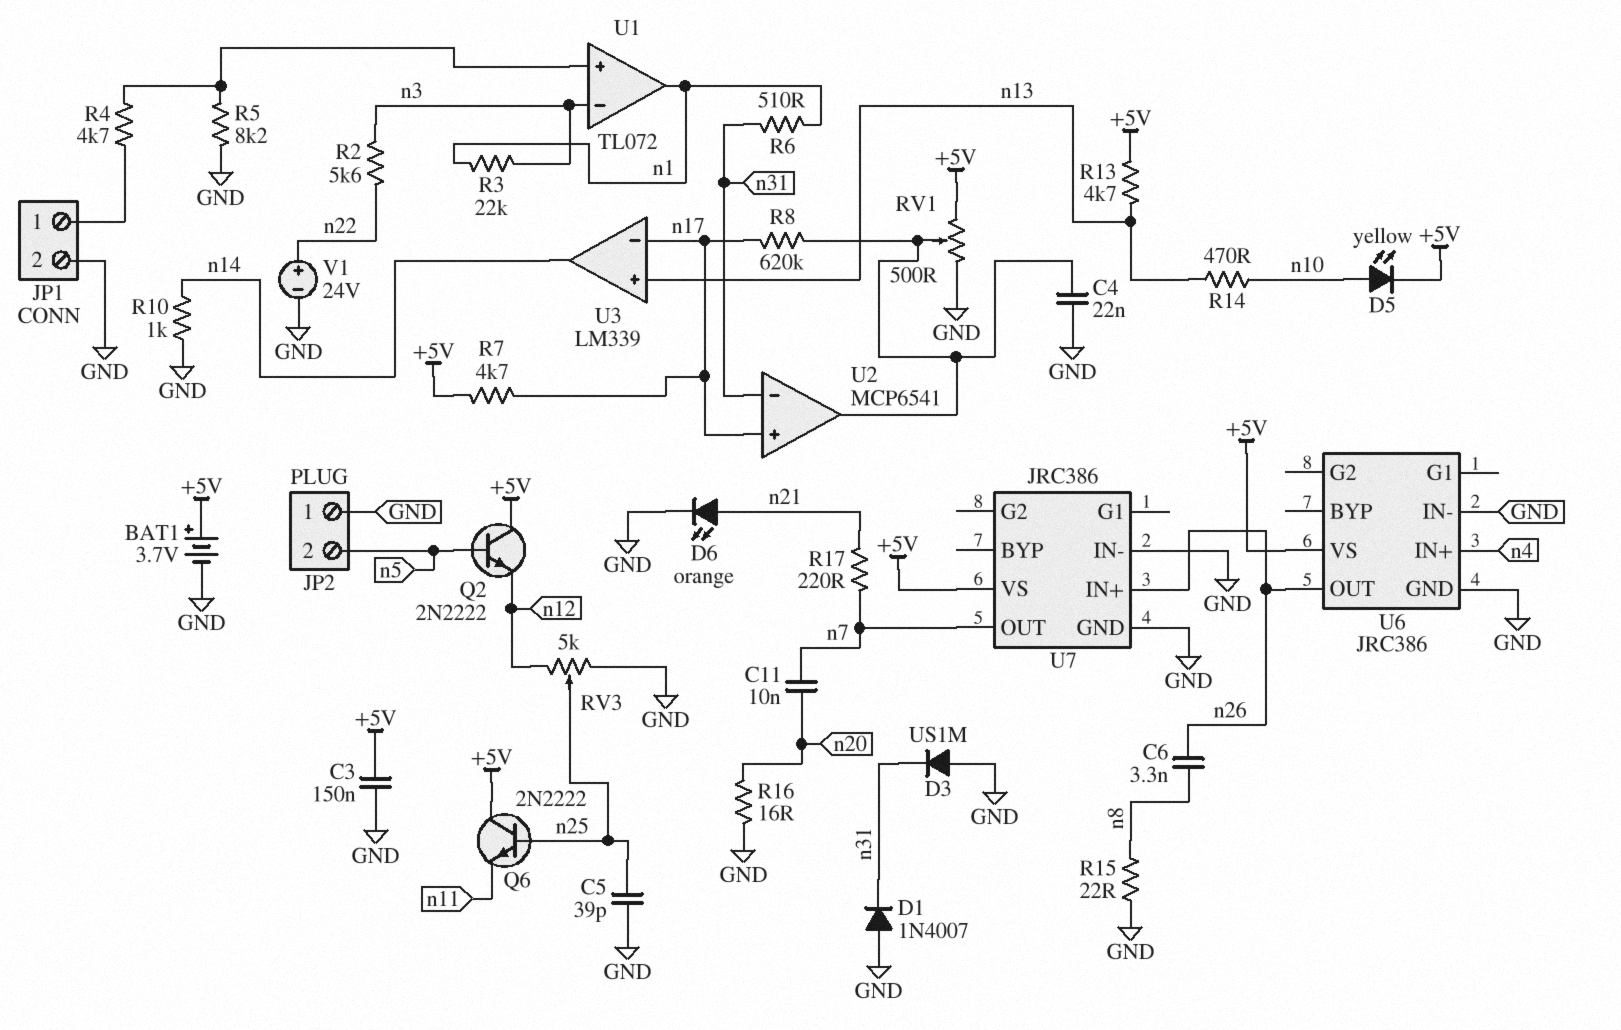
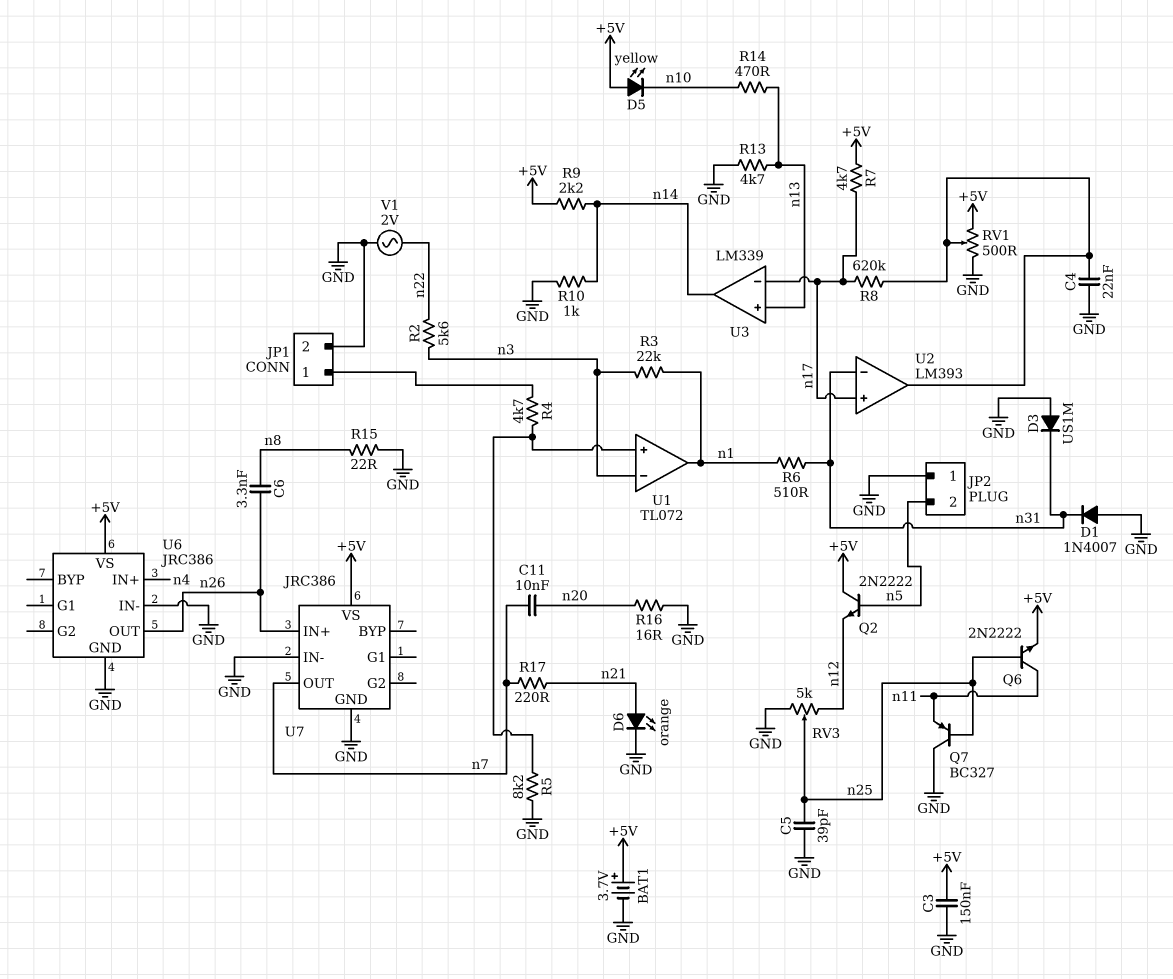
D5: LED yellow (A n10, K +5V) -> LED yellow (A +5V, K n10)
Q6: NPN 2N2222 (B n25, C +5V, E n11) -> NPN 2N2222 (B n25, C n11, E +5V)
Q7: none -> PNP BC327 (B n25, C GND, E n11)
R9: none -> 2.2k (+5V, n14)
R13: 4.7k (+5V, n13) -> 4.7k (GND, n13)
U2: MCP6541 -> LM393
V1: 24V (plus n22, minus GND) -> AC 2V (GND, n22)

